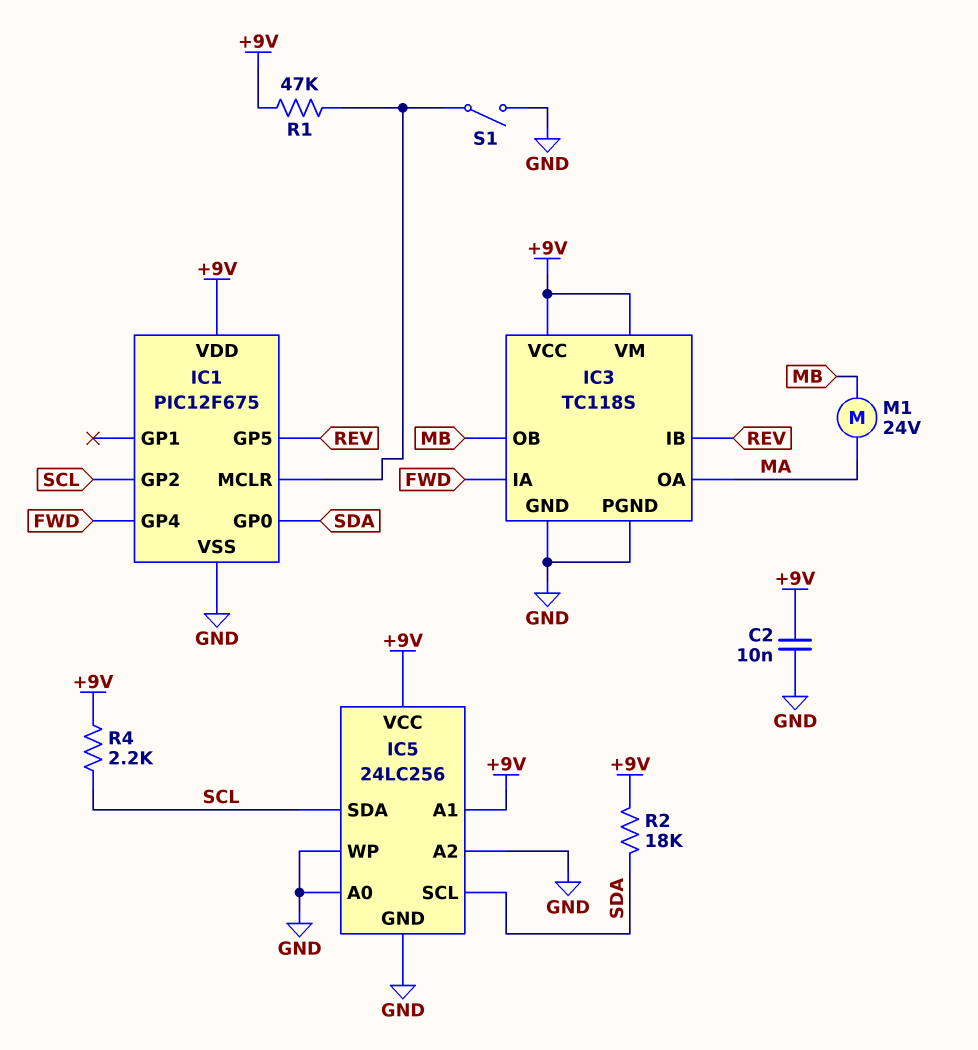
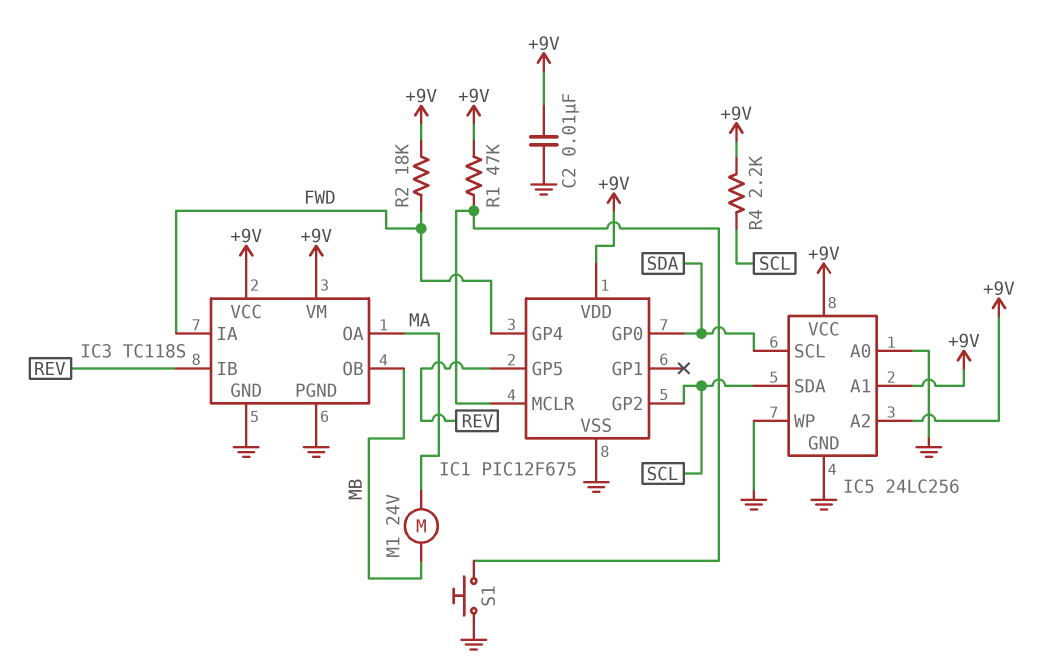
IC5 pin A2: GND -> +9V
R2: 18k (+9V, SDA) -> 18k (+9V, FWD)
S1: switch (GND, IC1/MCLR) -> button (GND, IC1/MCLR)

